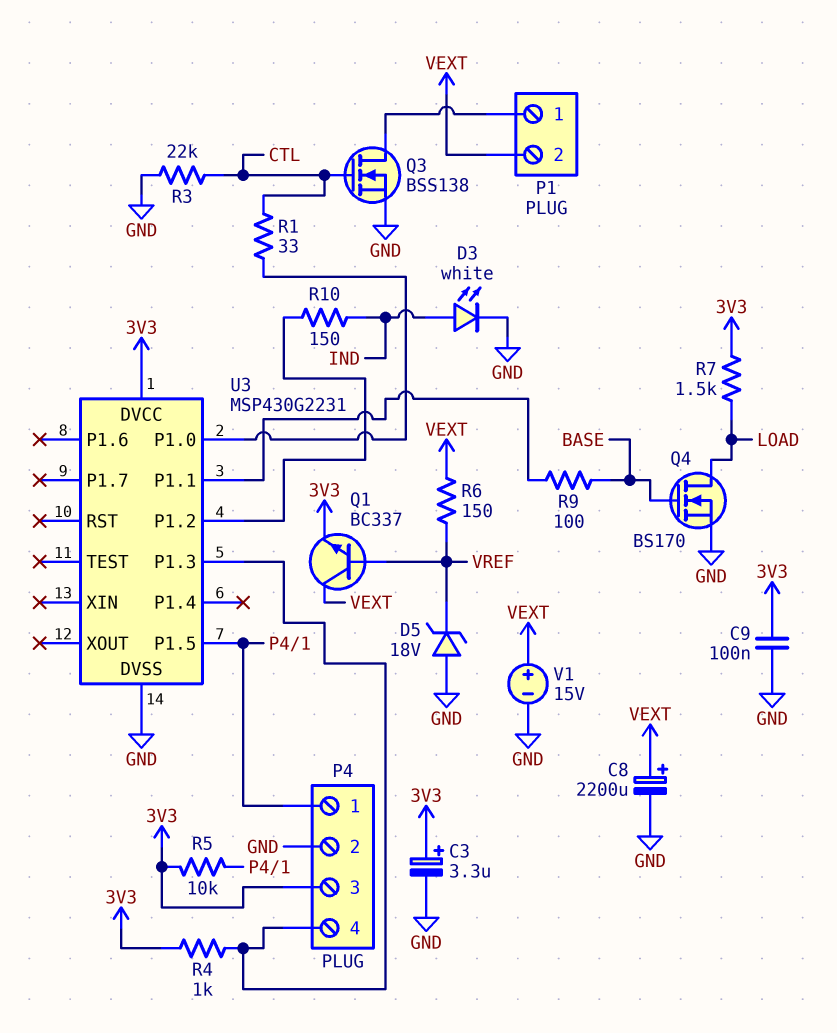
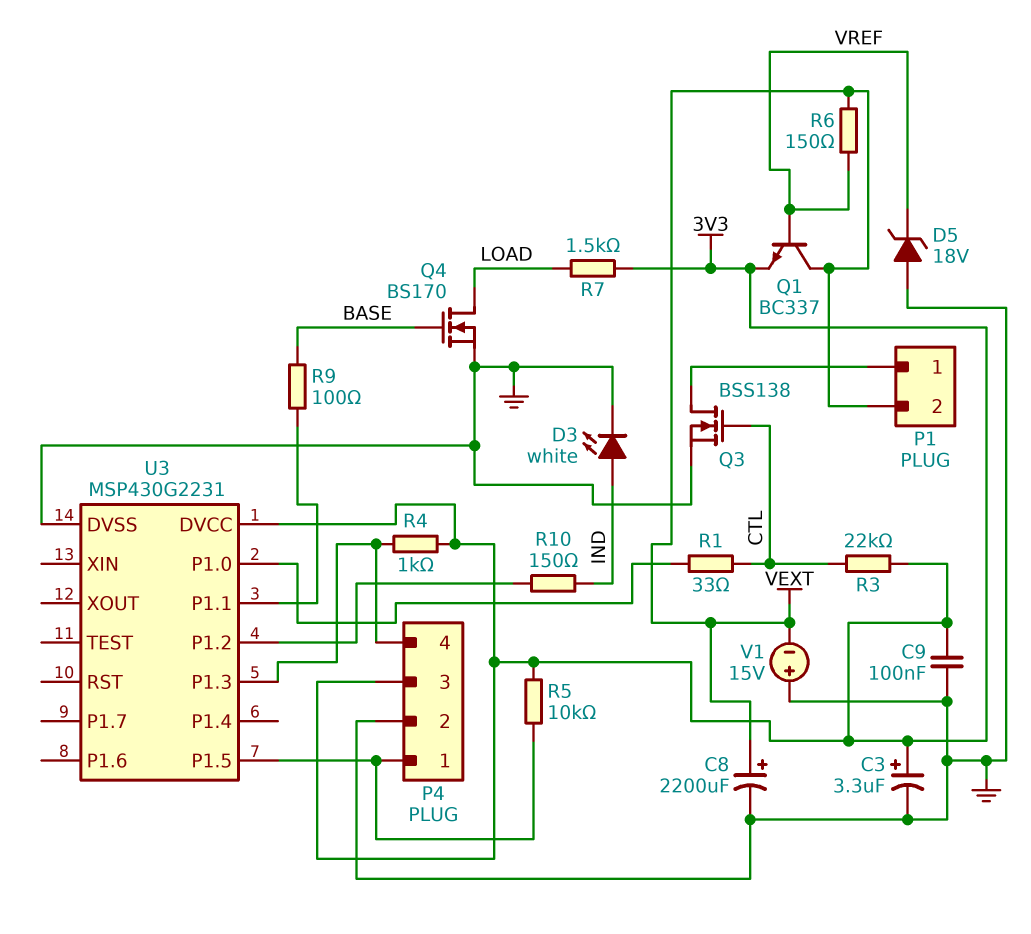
R3: 22k (CTL, GND) -> 22k (3V3, CTL)
V1: 15V (plus VEXT, minus GND) -> 15V (plus GND, minus VEXT)

